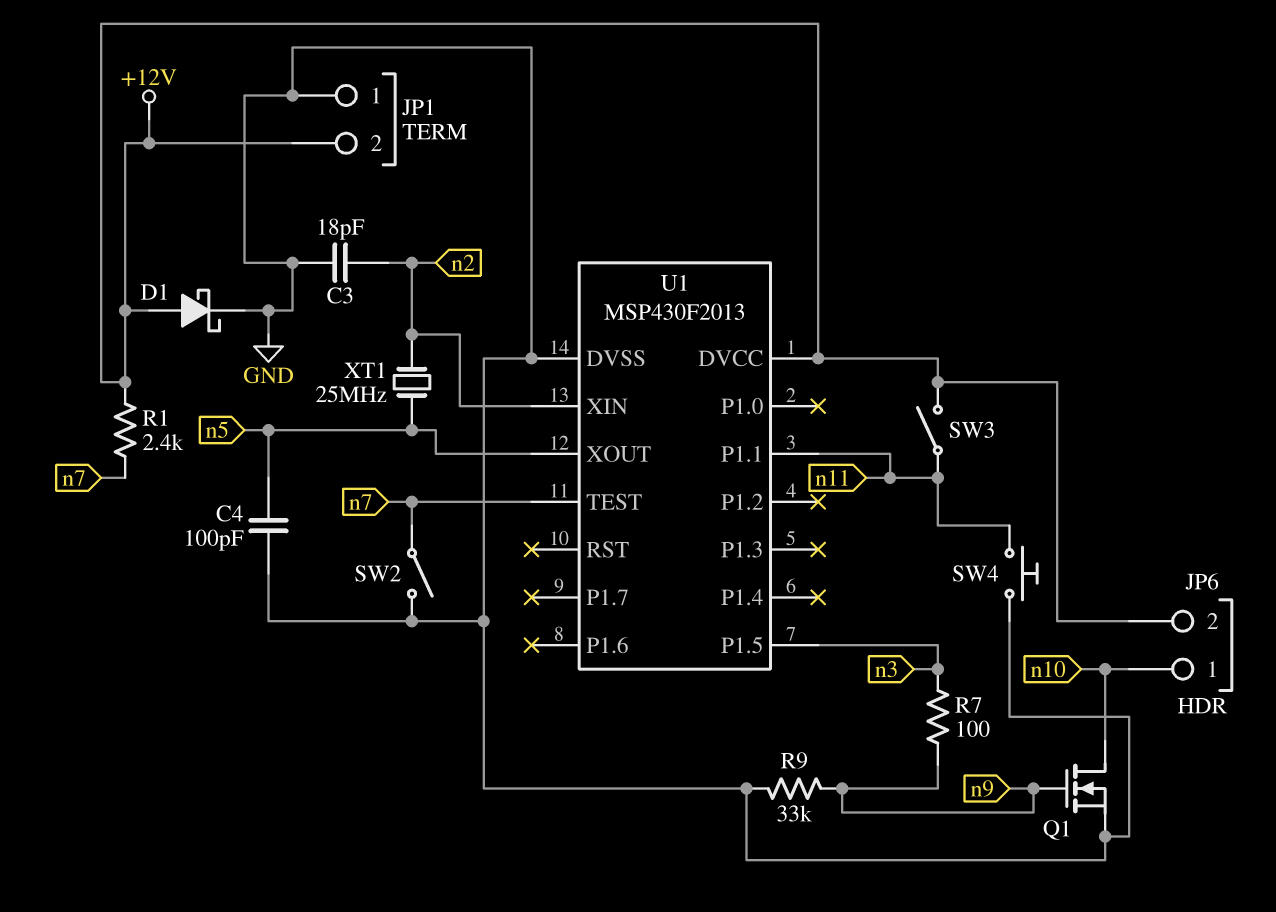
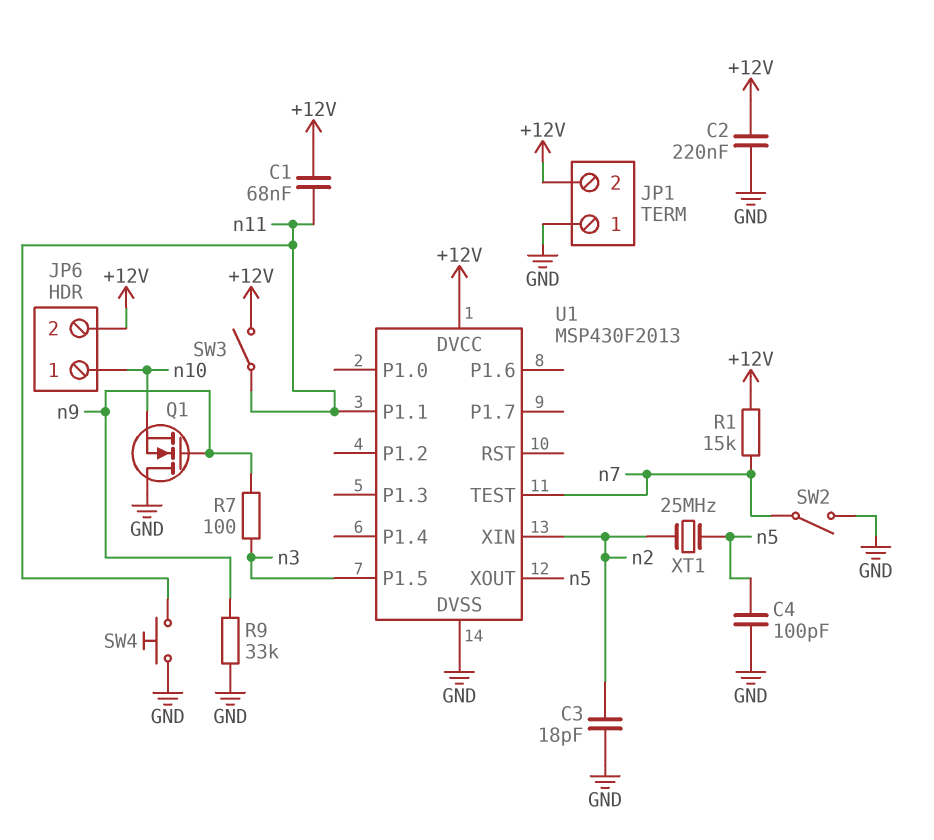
C1: none -> 68nF (+12V, n11)
C2: none -> 220nF (+12V, GND)
D1: schottky (A +12V, K GND) -> none
Q1: NMOS (G n9, D n10, S GND) -> NMOS (G n9, D GND, S n10)
R1: 2.4k (+12V, n7) -> 15k (+12V, n7)

